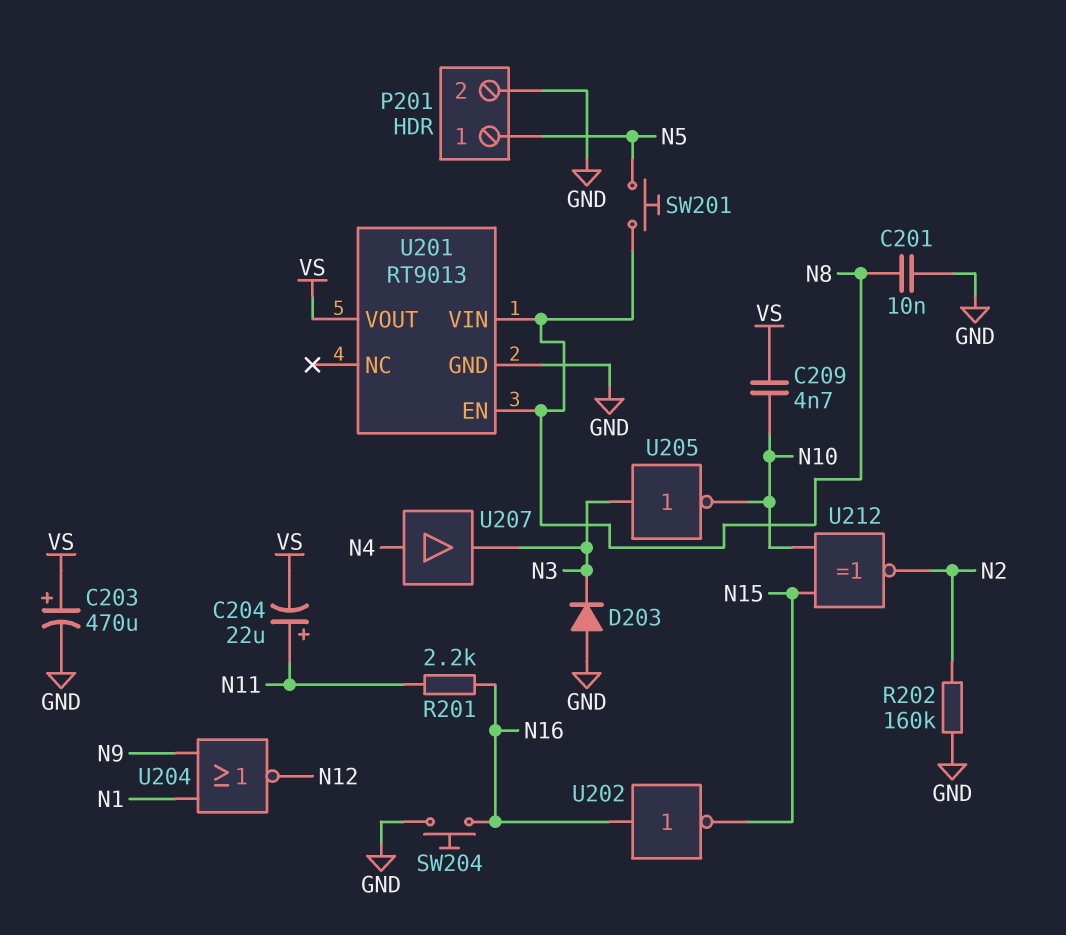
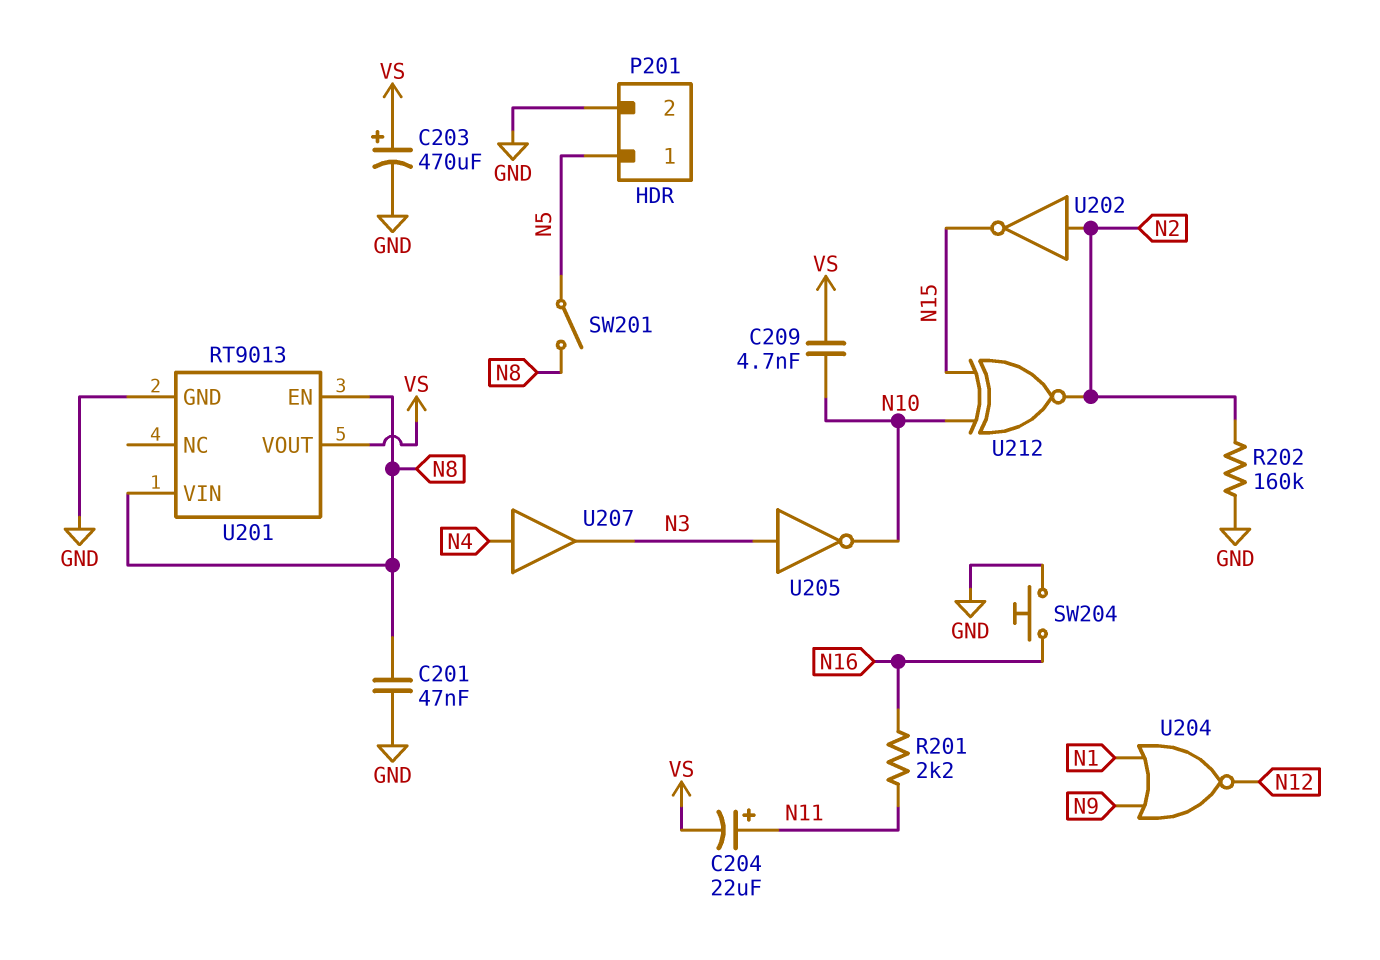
C201: 10nF (GND, N8) -> 47nF (GND, N8)
D203: diode (A GND, K N3) -> none
SW201: button (N5, N8) -> switch (N5, N8)
U202: NOT (in N16, out N15) -> NOT (in N2, out N15)

